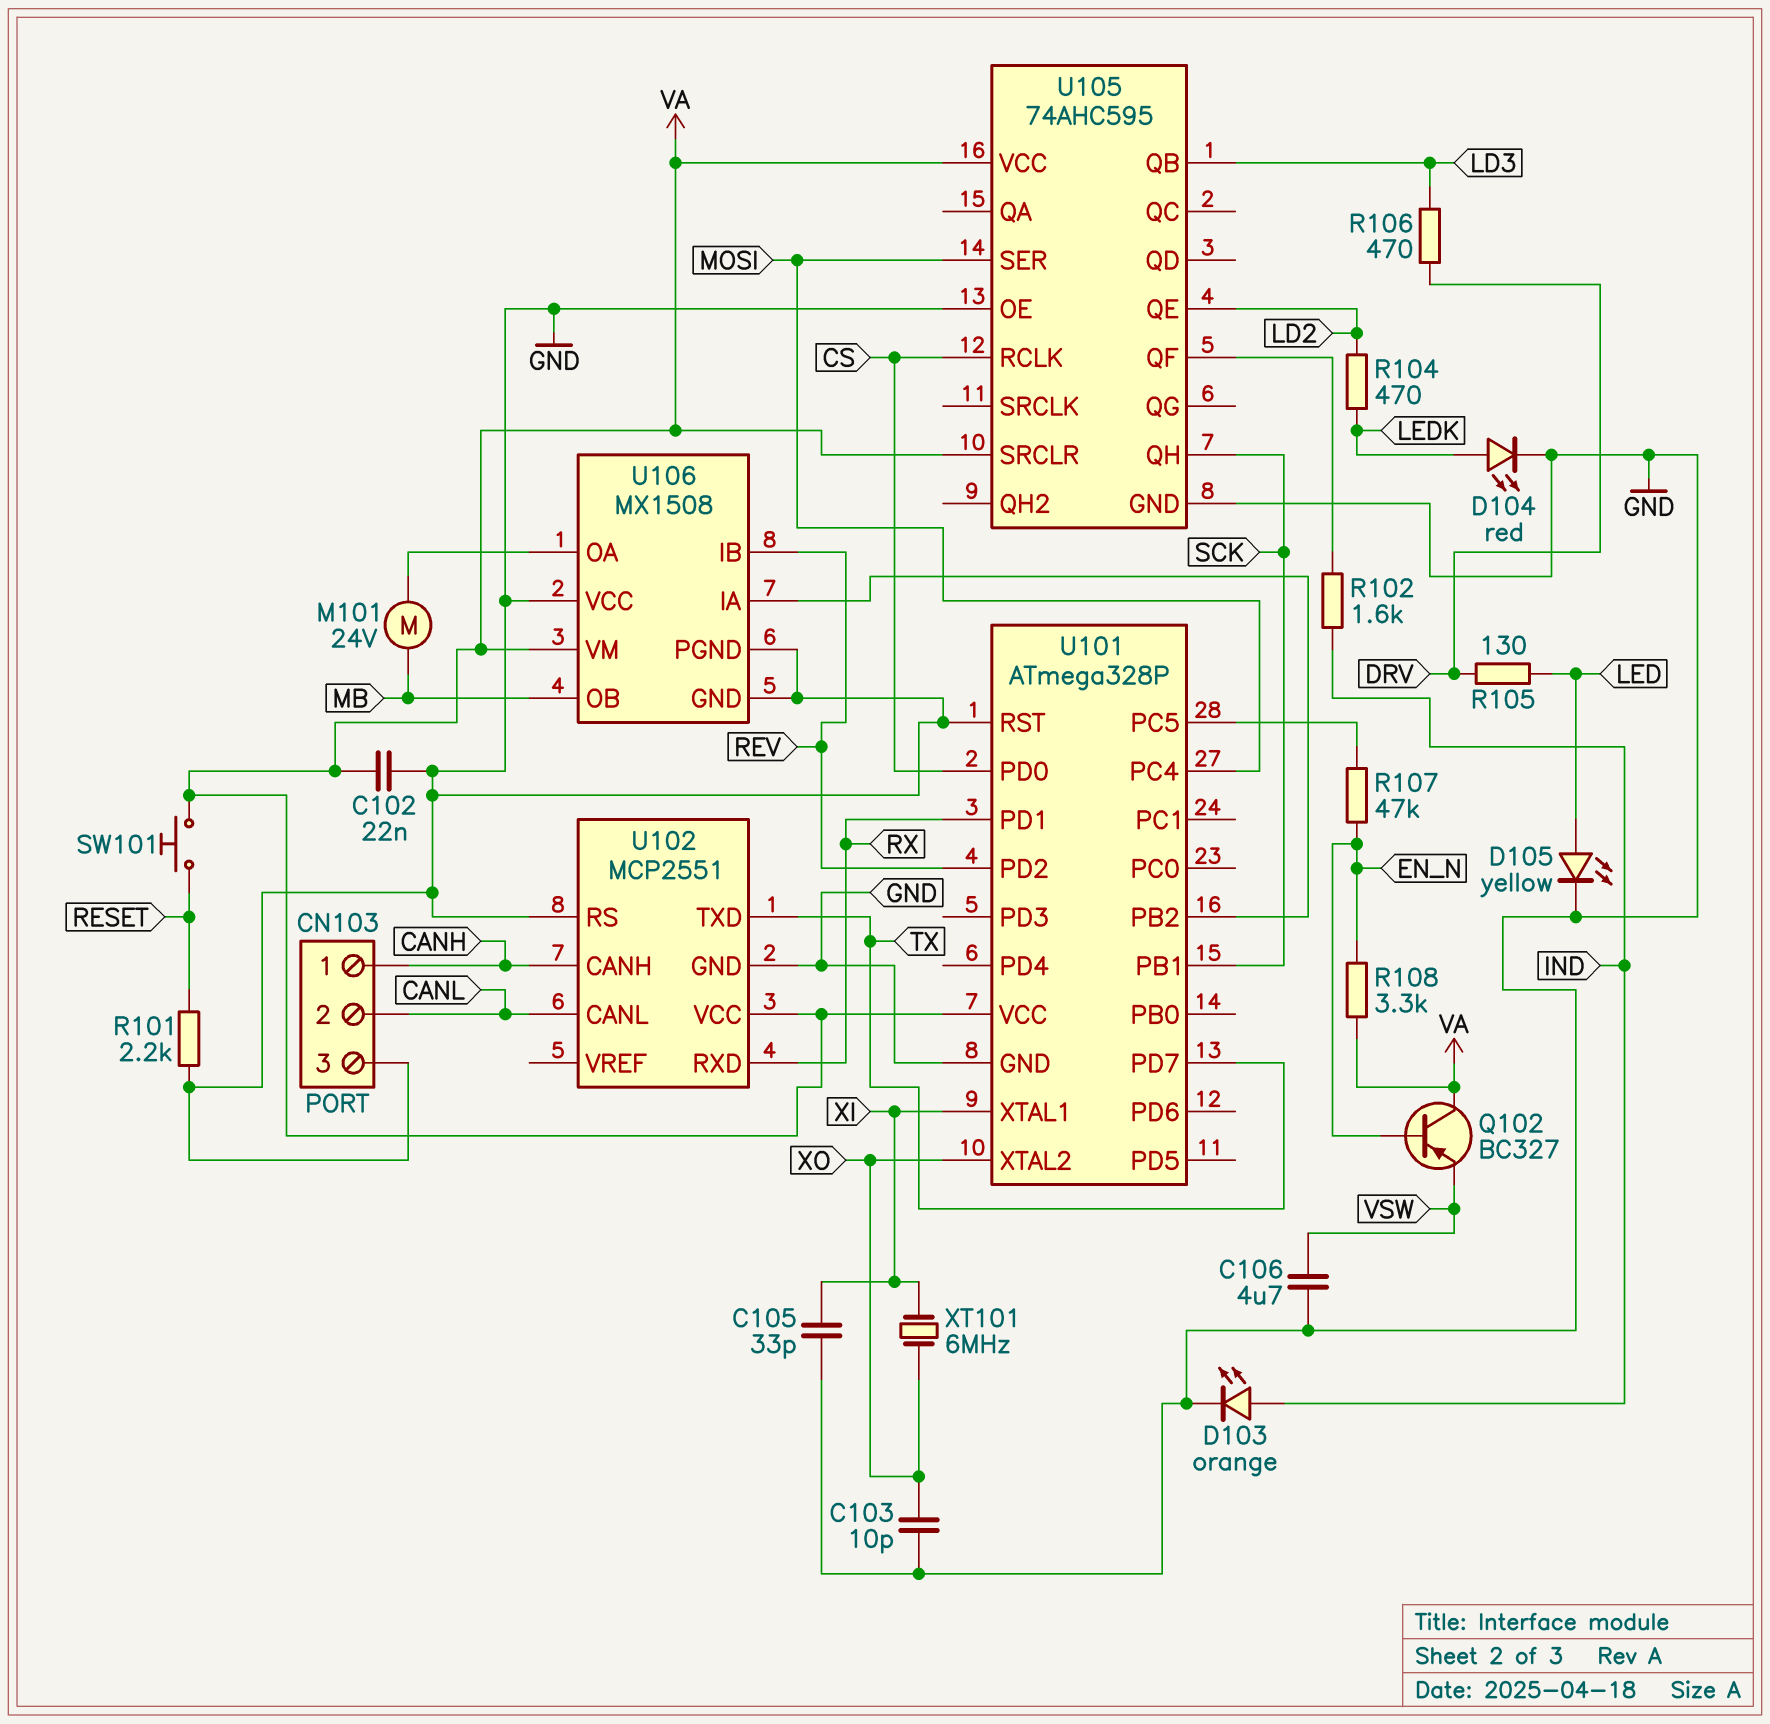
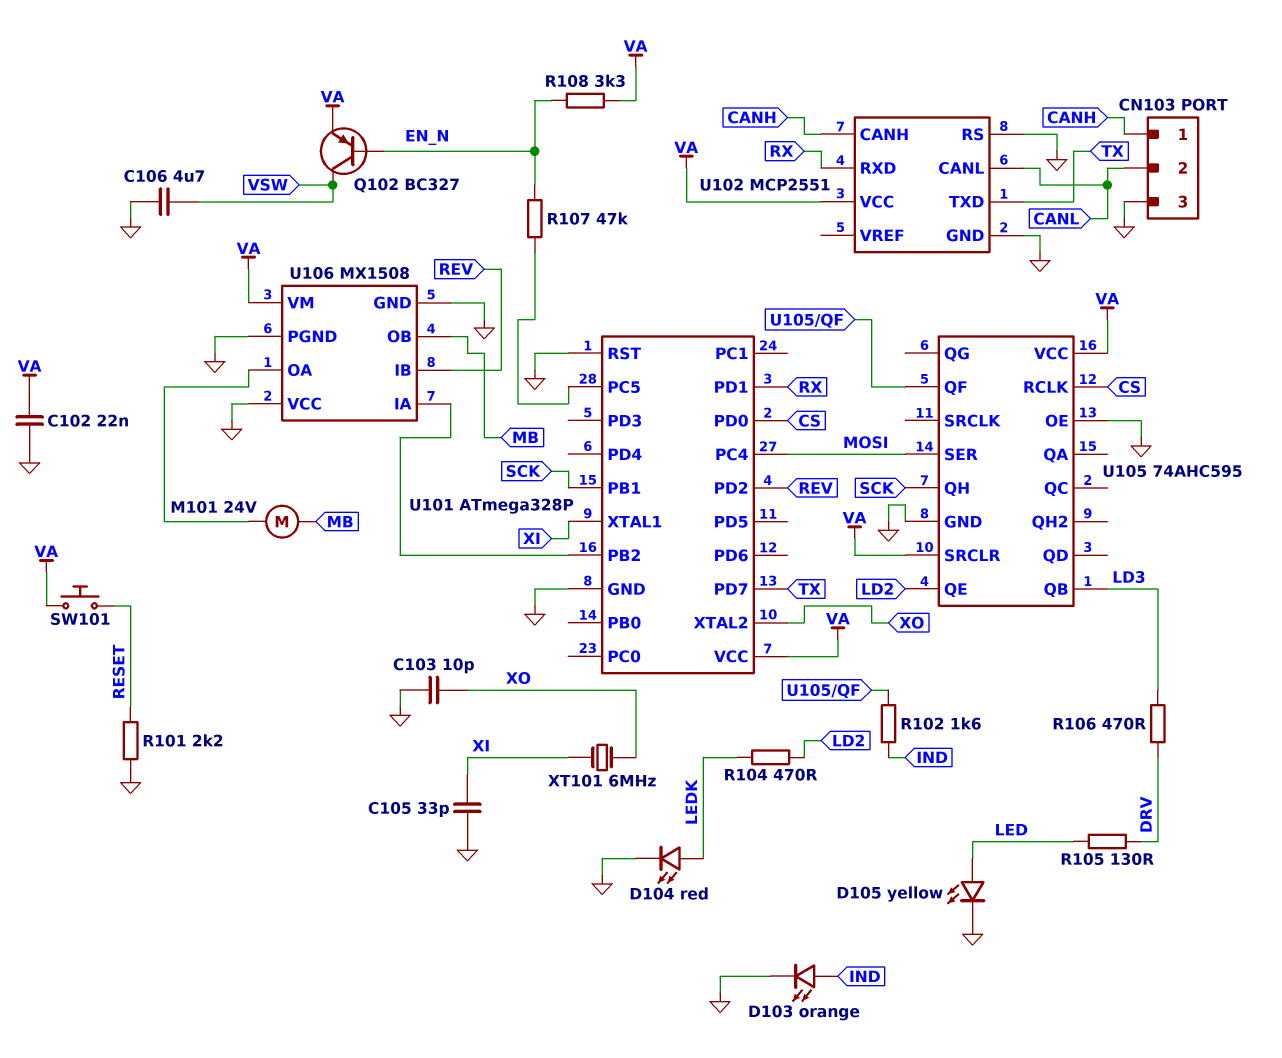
Q102: PNP BC327 (B EN_N, C VA, E VSW) -> PNP BC327 (B EN_N, C VSW, E VA)

